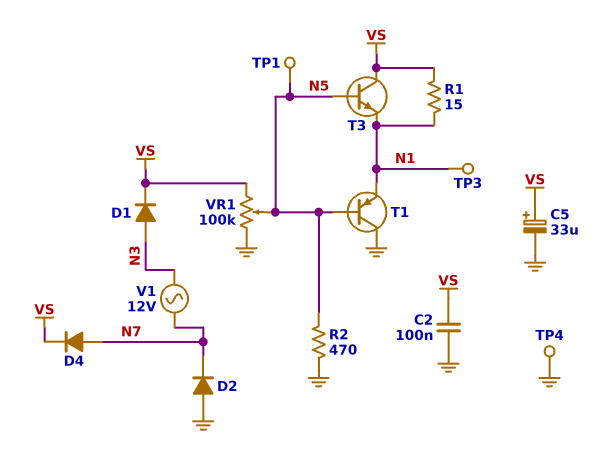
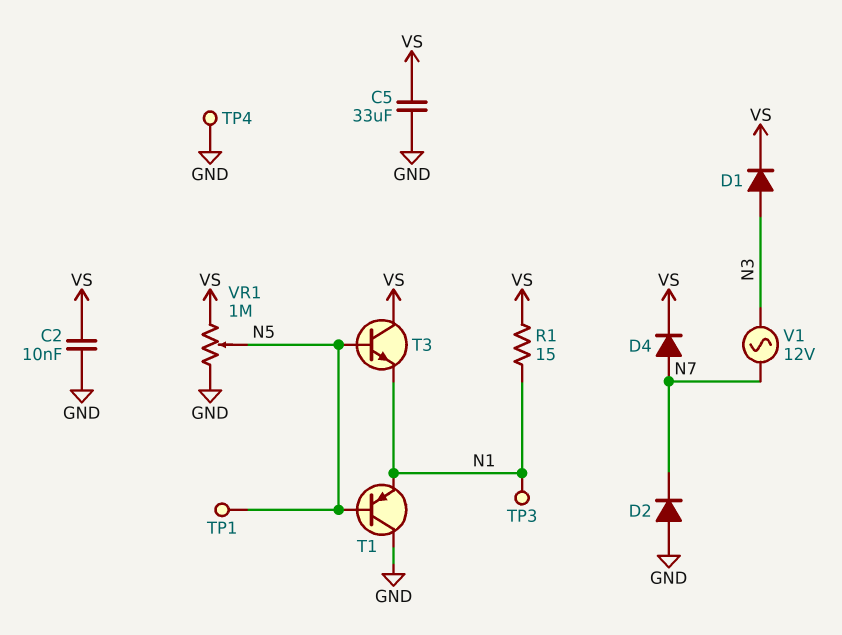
C2: 100nF (GND, VS) -> 10nF (GND, VS)
C5: 33uF (plus VS, minus GND) -> 33uF (GND, VS)
R2: 470 (GND, N5) -> none
VR1: 100k (GND, VS, wiper N5) -> 1M (GND, VS, wiper N5)

